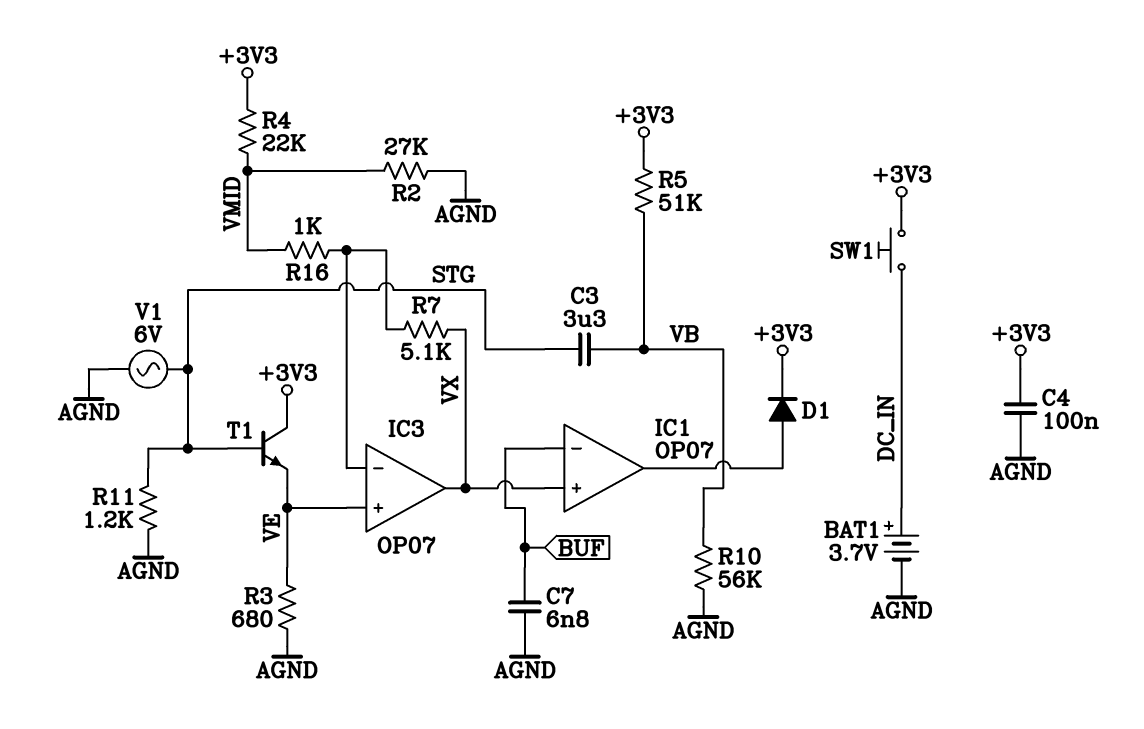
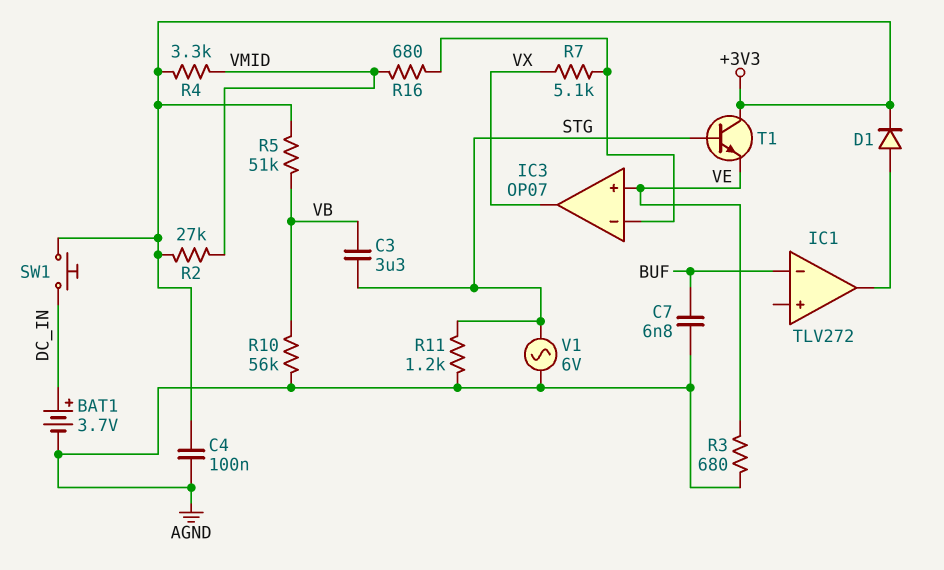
IC1: OP07 -> TLV272
IC1 pin in+: VX -> none
R2: 27k (AGND, VMID) -> 27k (+3V3, VMID)
R4: 22k (+3V3, VMID) -> 3.3k (+3V3, VMID)
R16: 1k (IC3/in-, VMID) -> 680 (IC3/in-, VMID)

